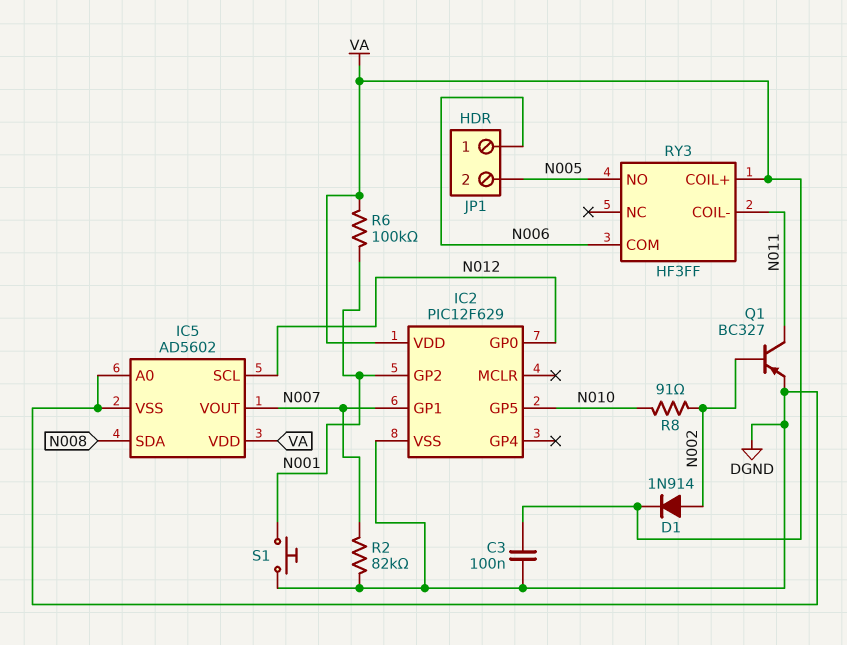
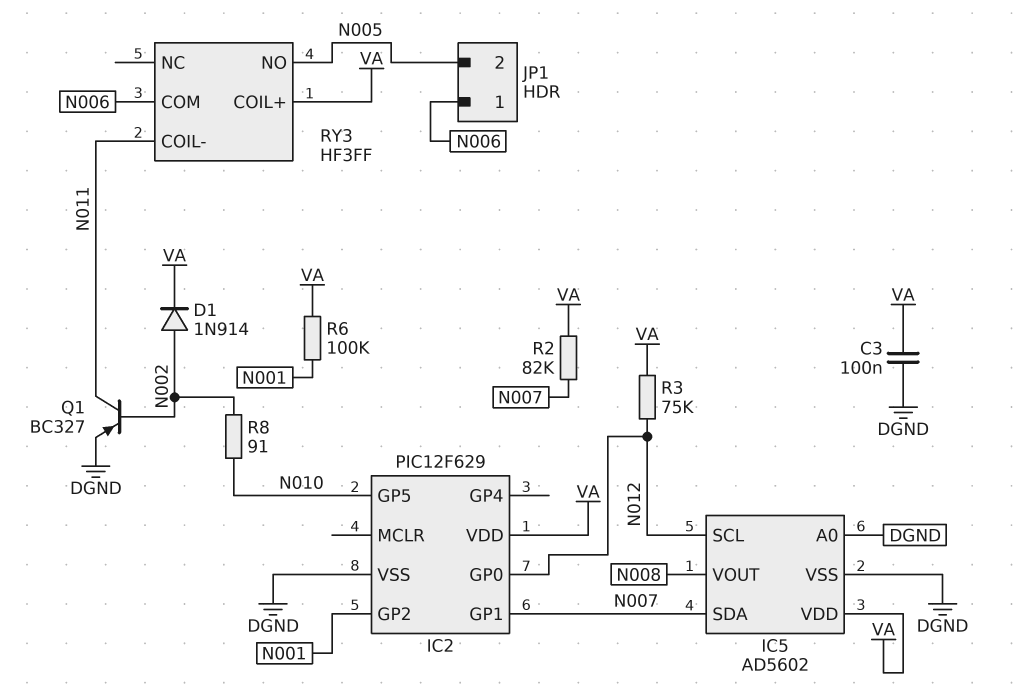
IC5 pin SDA: N008 -> N007
IC5 pin VOUT: N007 -> N008
R2: 82k (DGND, N007) -> 82k (N007, VA)
R3: none -> 75k (N012, VA)
S1: button (DGND, N001) -> none

